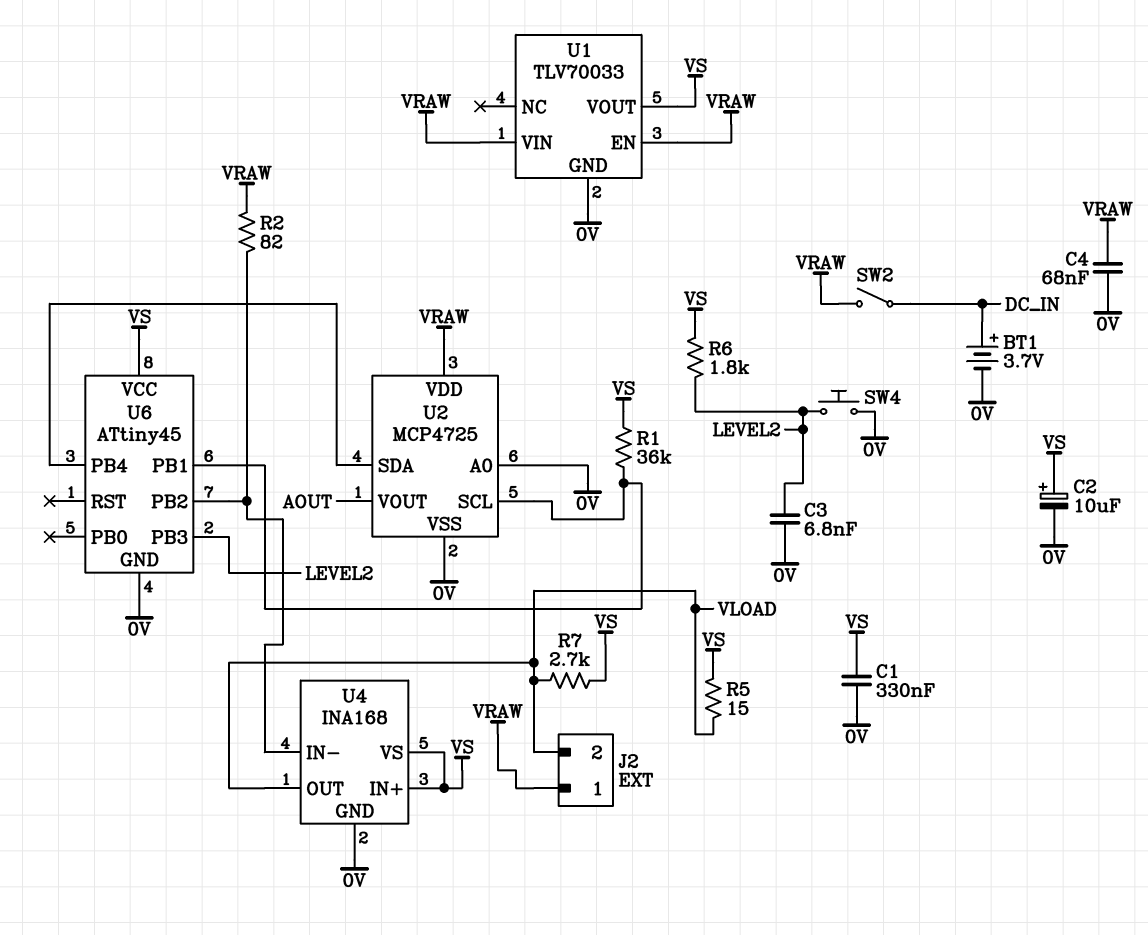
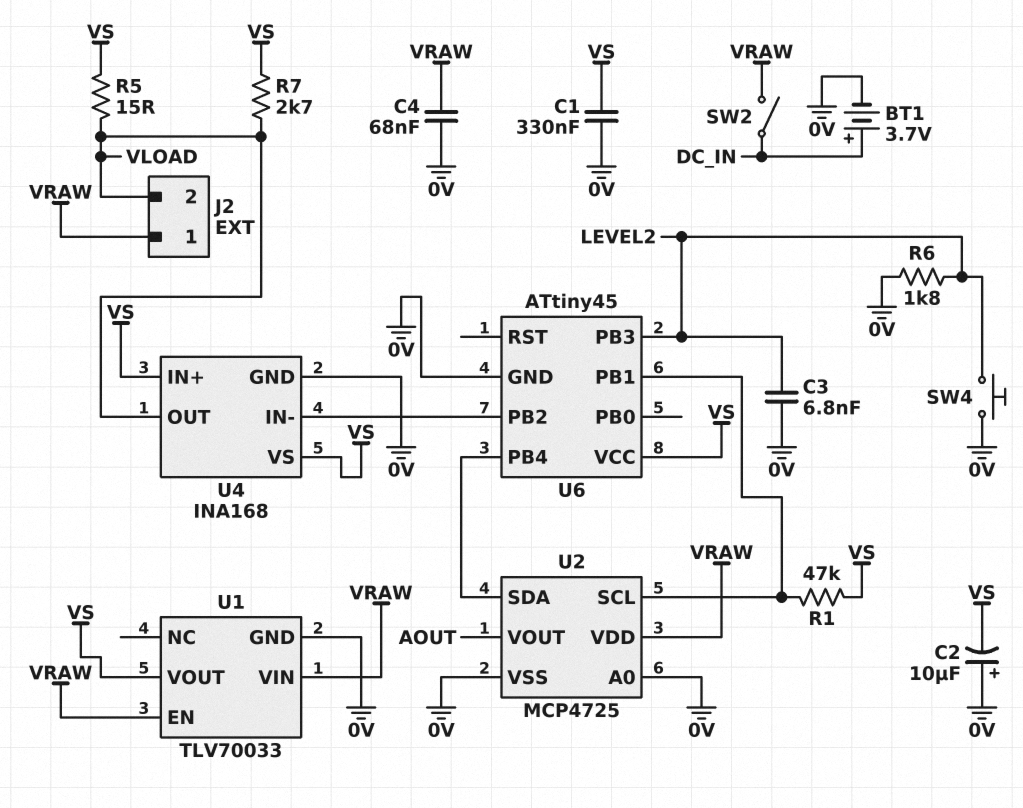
C2: 10uF (plus VS, minus 0V) -> 10uF (plus 0V, minus VS)
R1: 36k (U2/SCL, VS) -> 47k (U2/SCL, VS)
R2: 82 (U4/IN-, VRAW) -> none
R6: 1.8k (LEVEL2, VS) -> 1.8k (0V, LEVEL2)

